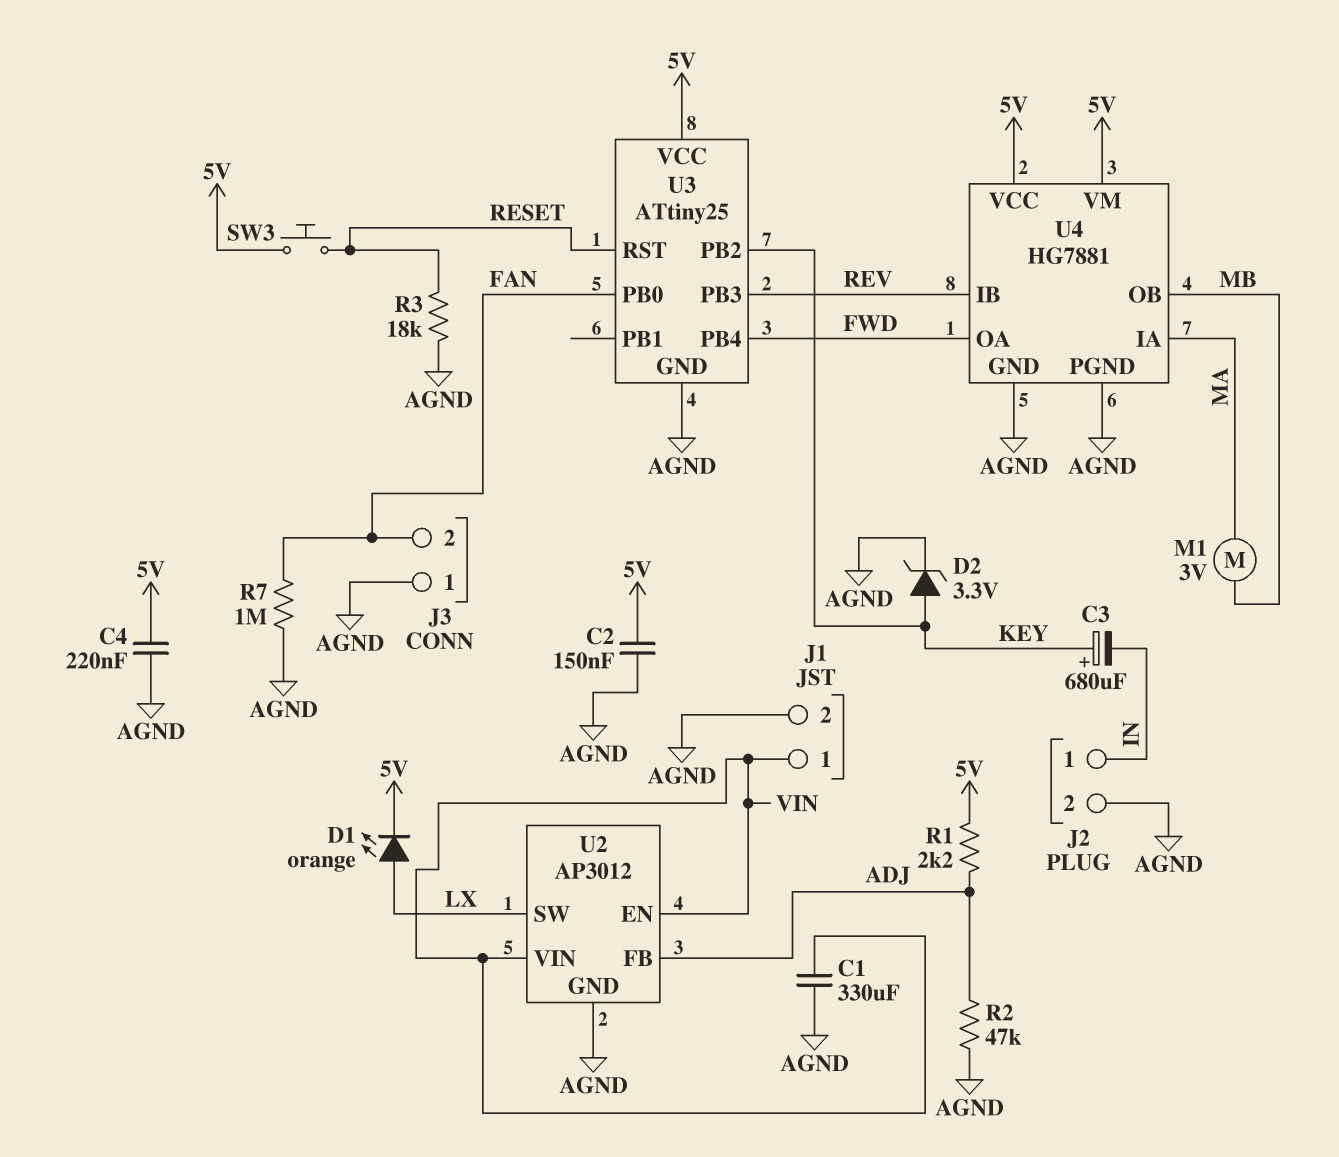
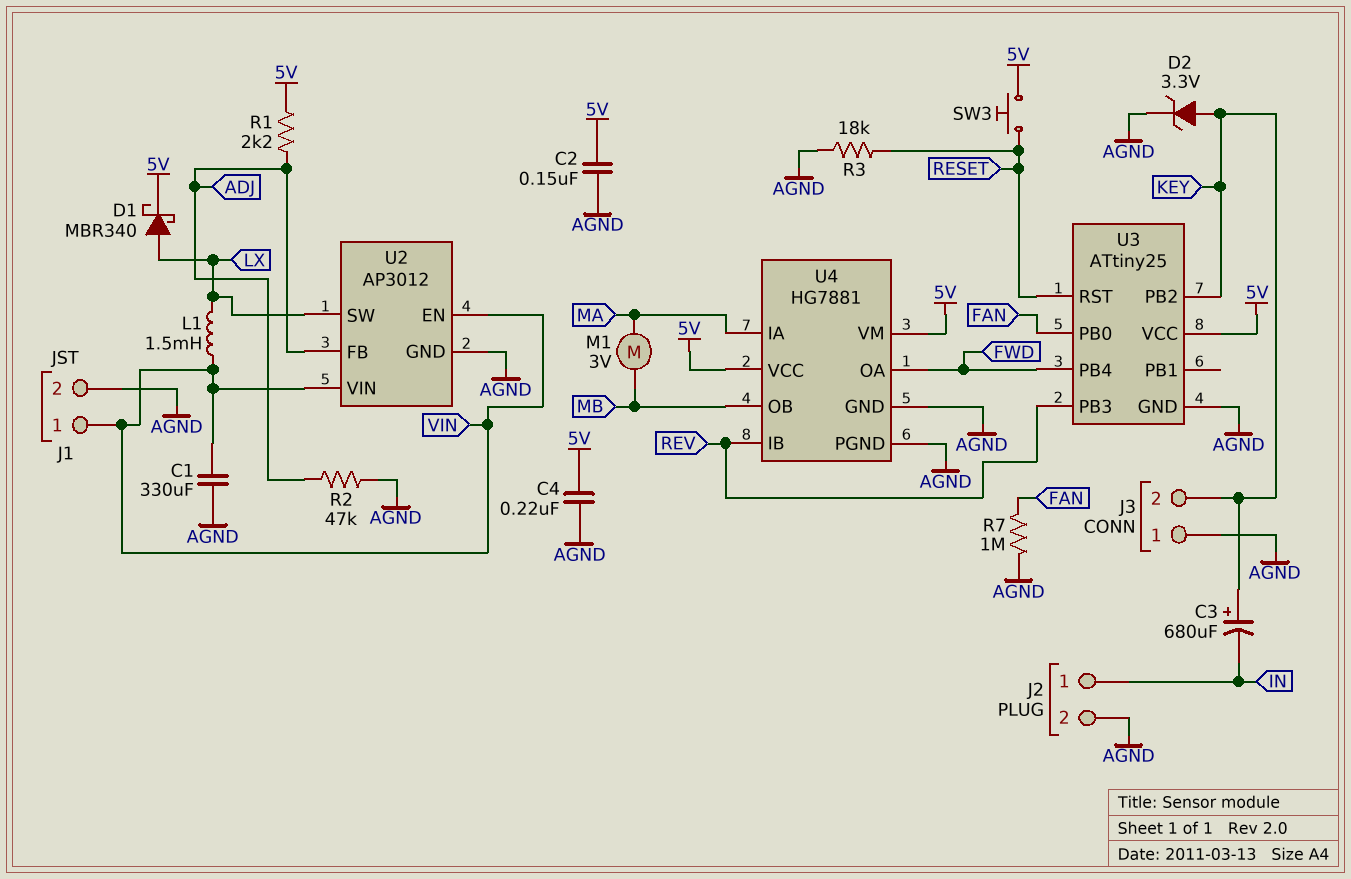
D1: LED orange (A LX, K 5V) -> schottky MBR340 (A LX, K 5V)
J3 pin 2: FAN -> KEY
L1: none -> 1.5mH (LX, VIN)

